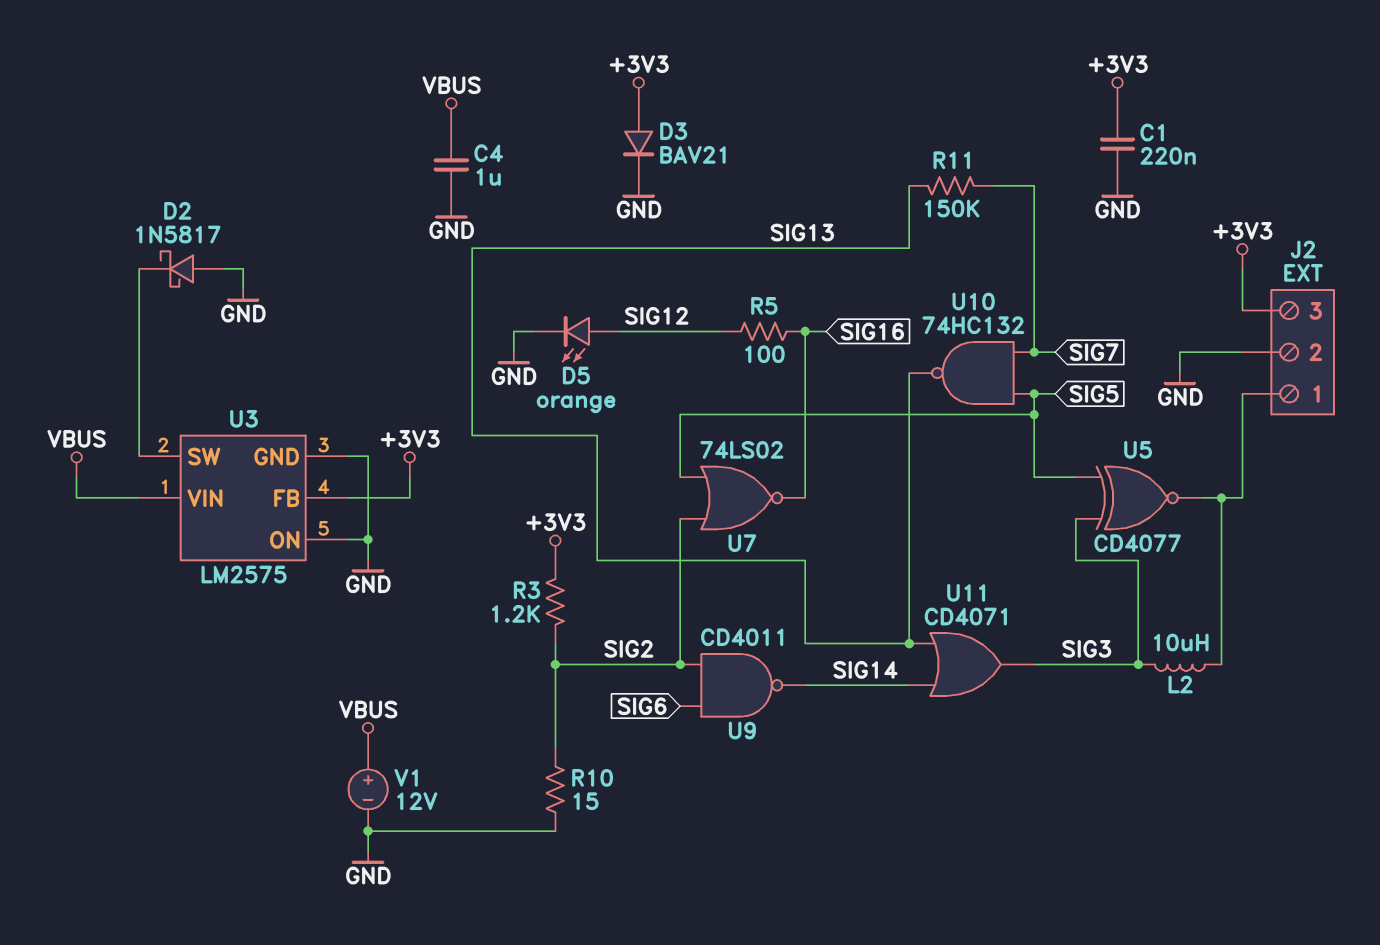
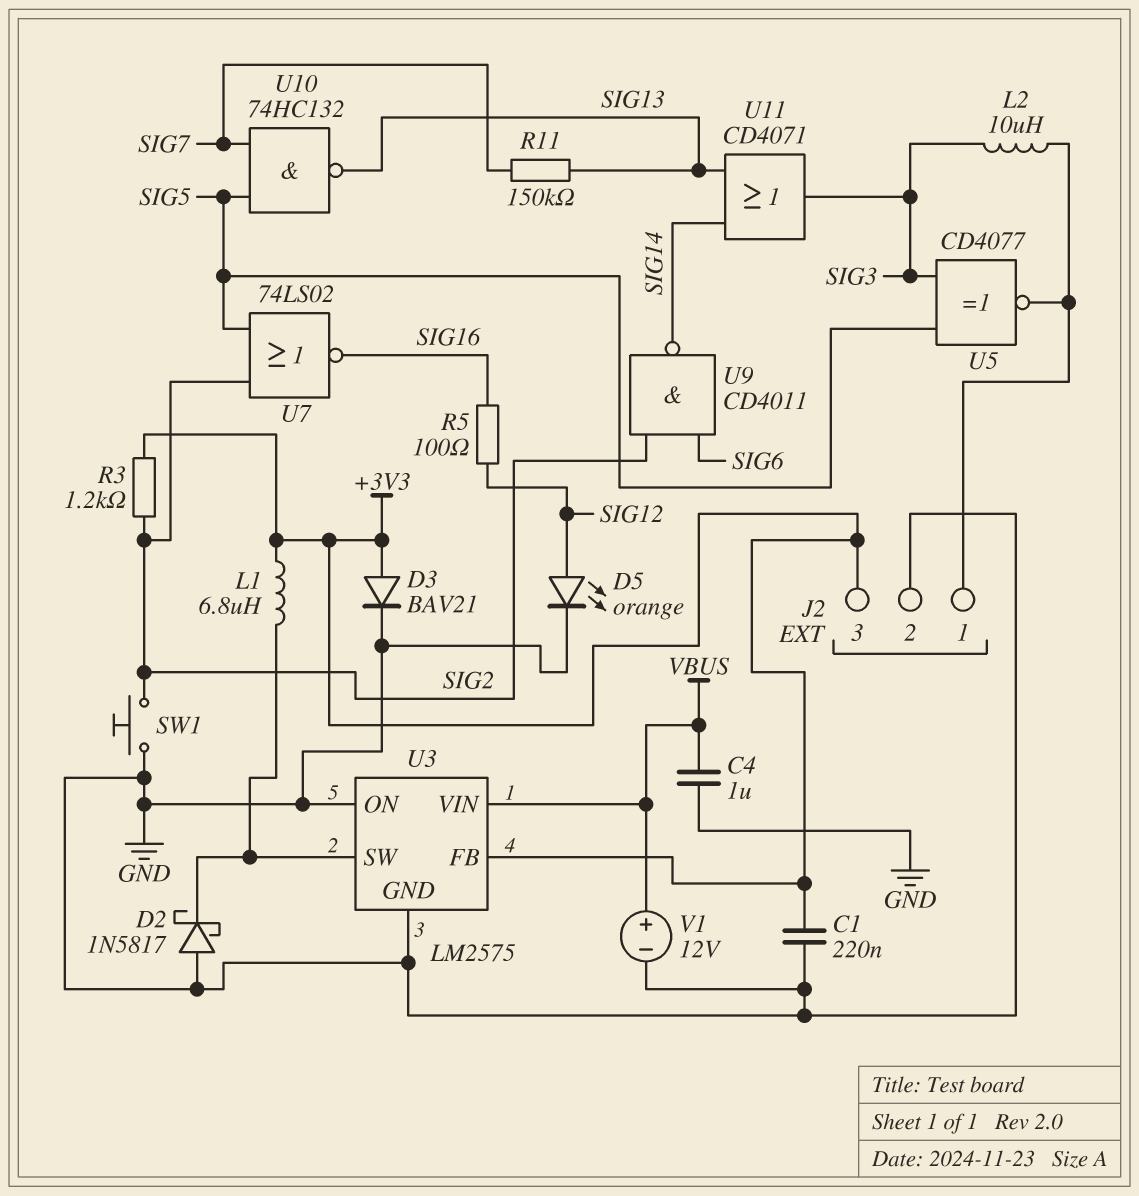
L1: none -> 6.8uH (+3V3, U3/SW)
R10: 15 (GND, SIG2) -> none
SW1: none -> button (GND, SIG2)

